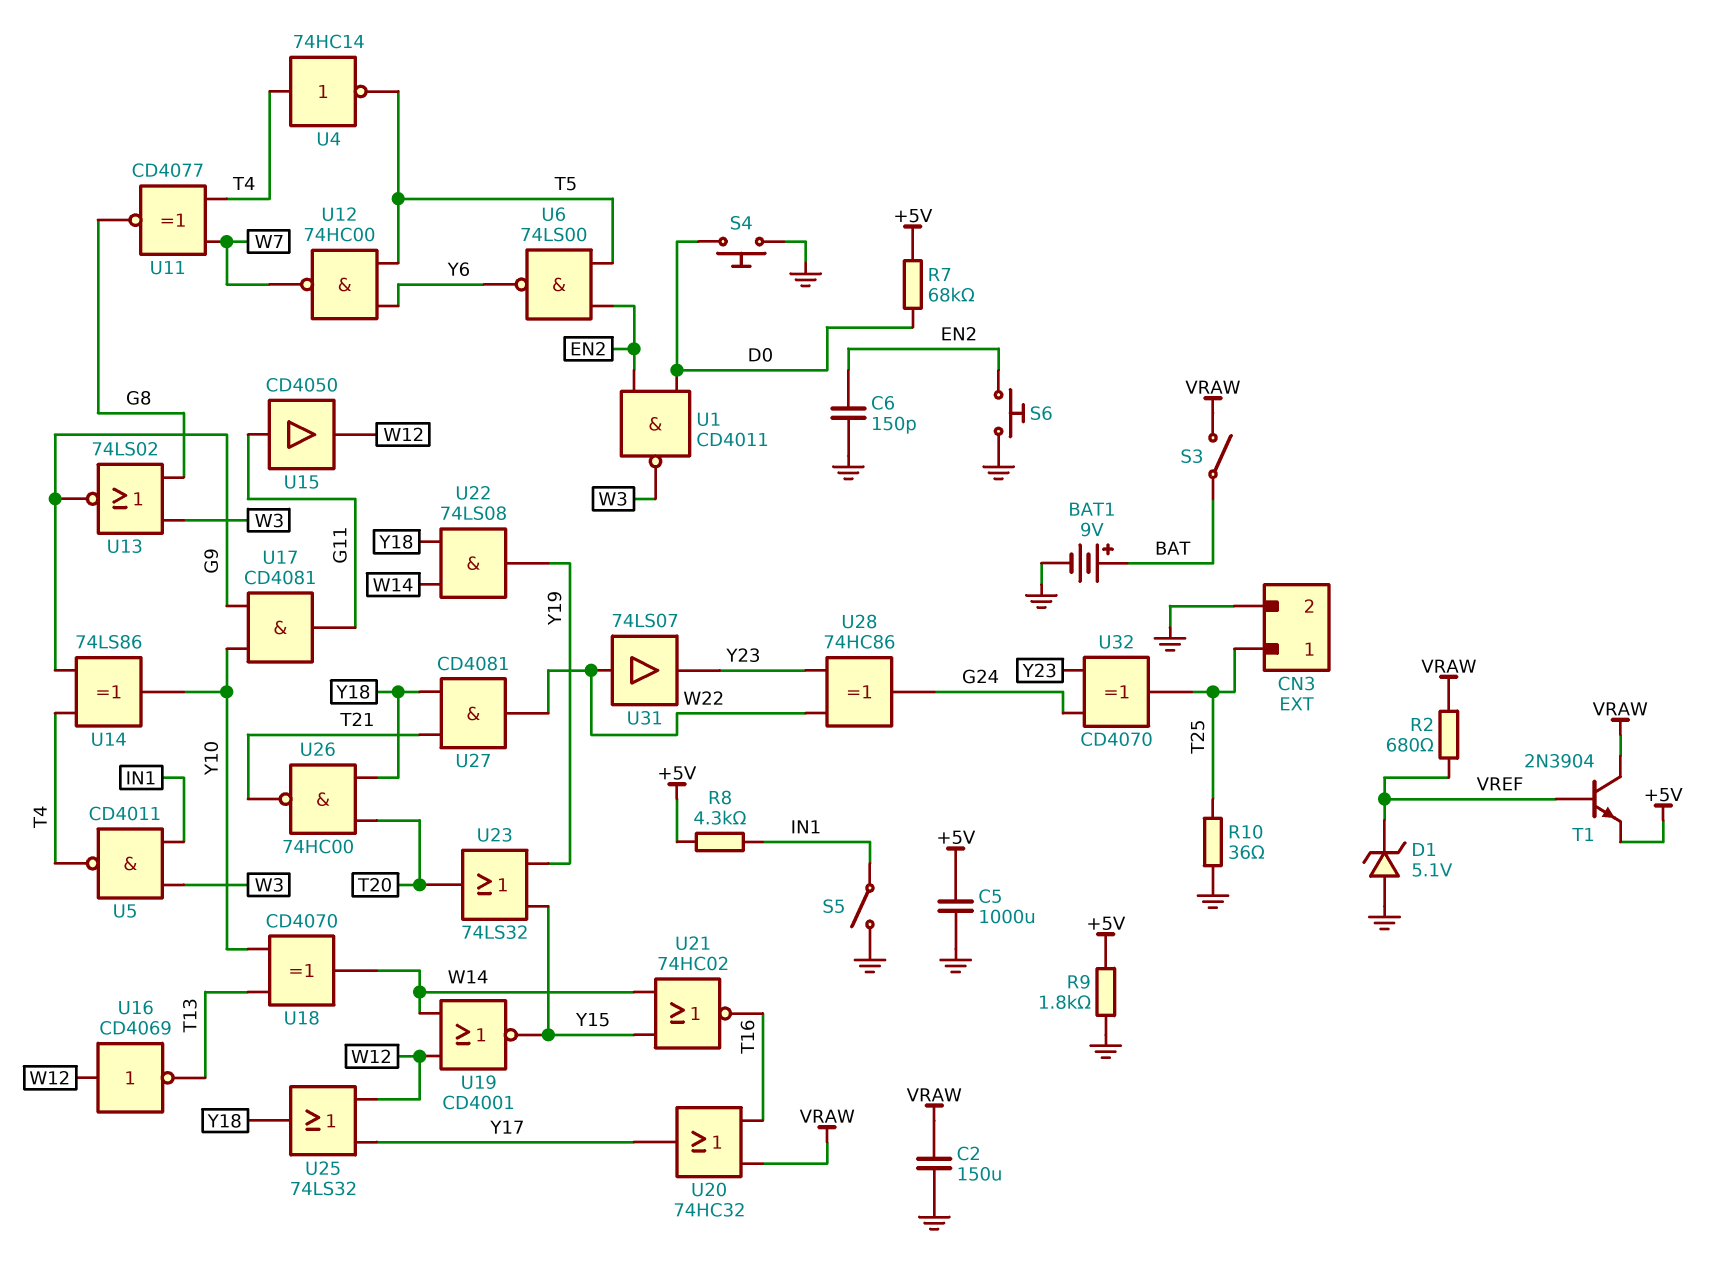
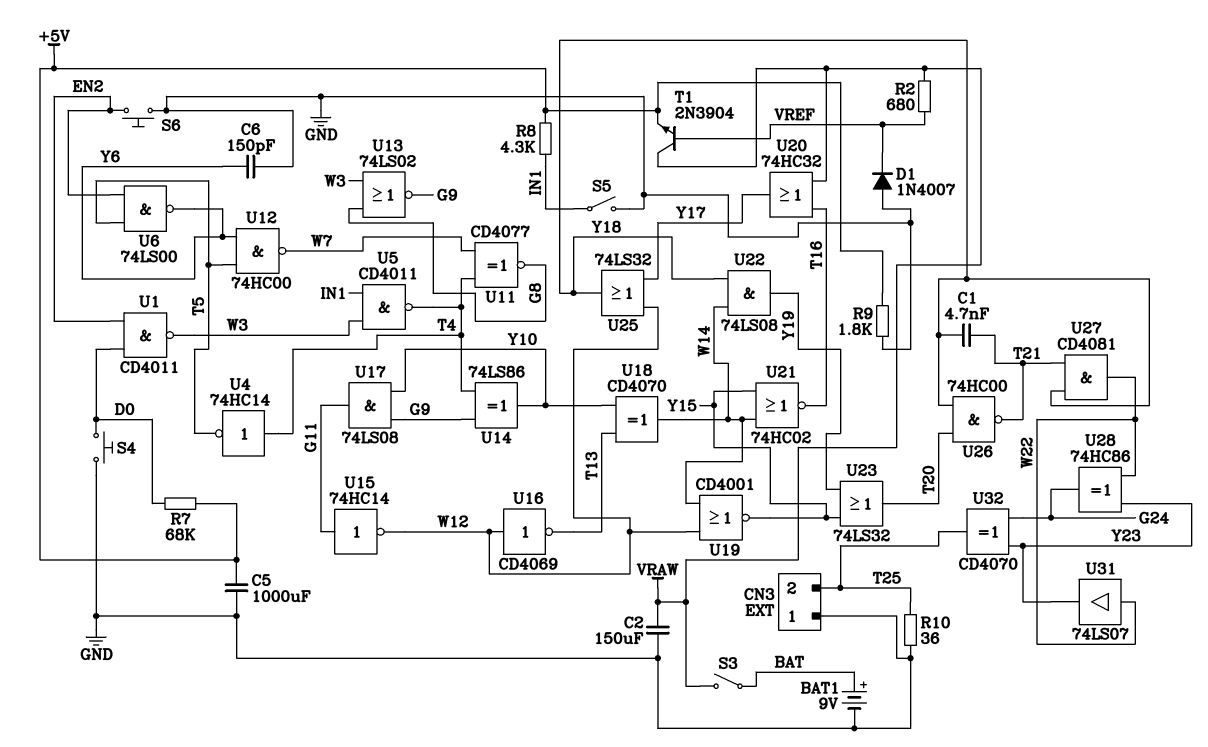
C1: none -> 4.7nF (T21, Y18)
C6: 150pF (EN2, GND) -> 150pF (GND, Y6)
CN3 pin 1: T25 -> GND
CN3 pin 2: GND -> T25
D1: zener 5.1V (A GND, K VREF) -> diode 1N4007 (A GND, K VREF)
U15: buffer CD4050 (in G11, out W12) -> NOT 74HC14 (in G11, out W12)
U17: AND CD4081 (in G9, in Y10, out G11) -> AND 74LS08 (in G9, in Y10, out G11)

